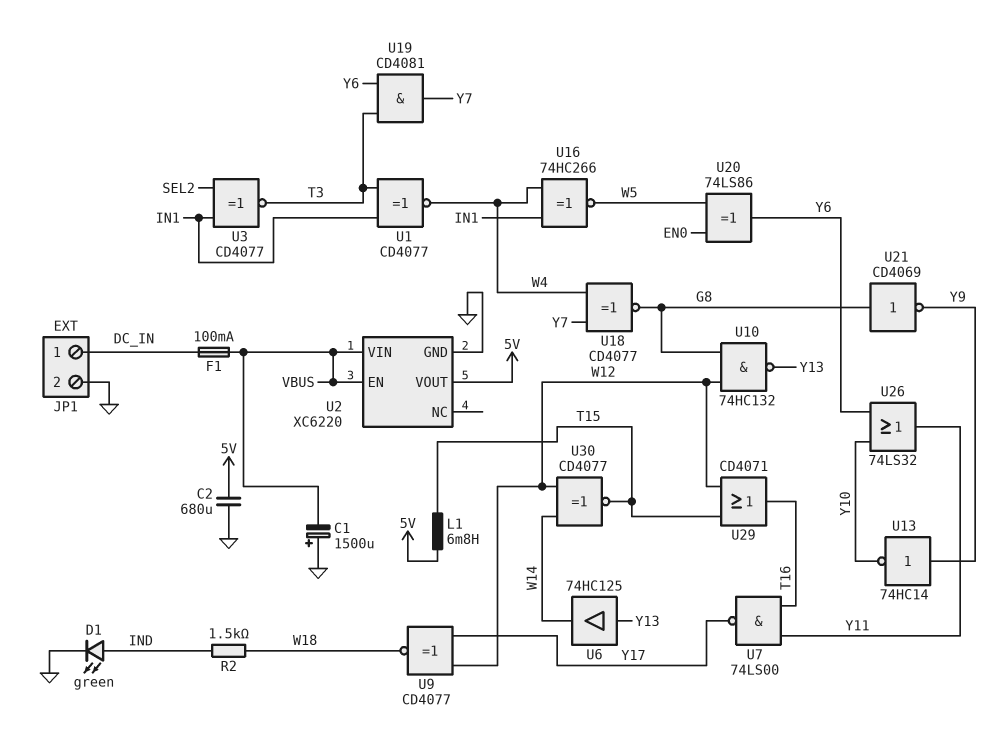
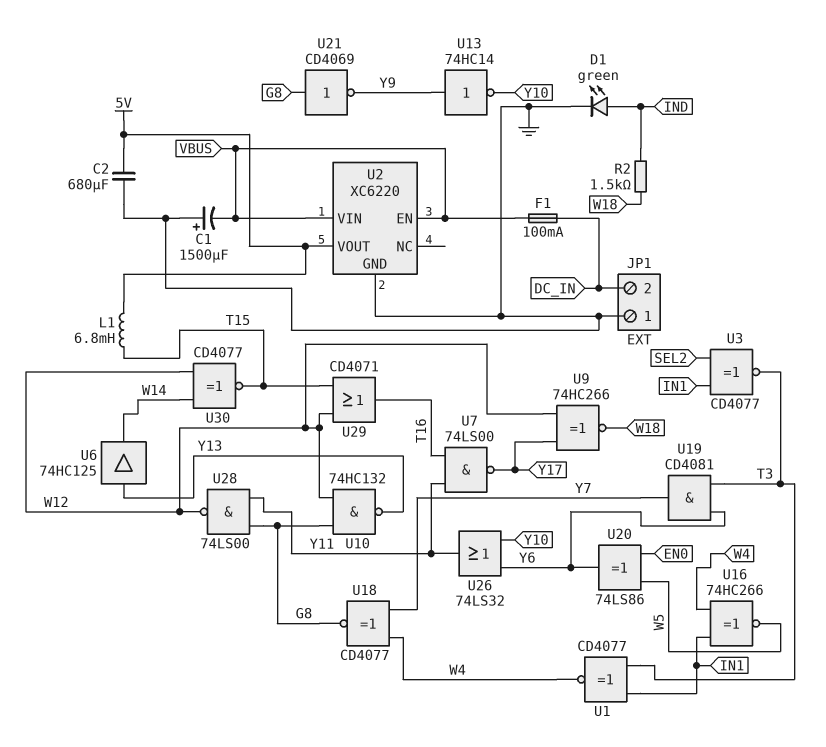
JP1 pin 1: DC_IN -> GND
JP1 pin 2: GND -> DC_IN
U9: XNOR CD4077 (in W12, in Y17, out W18) -> XNOR 74HC266 (in W12, in Y17, out W18)
U28: none -> NAND 74LS00 (in G8, in Y11, out W12)

